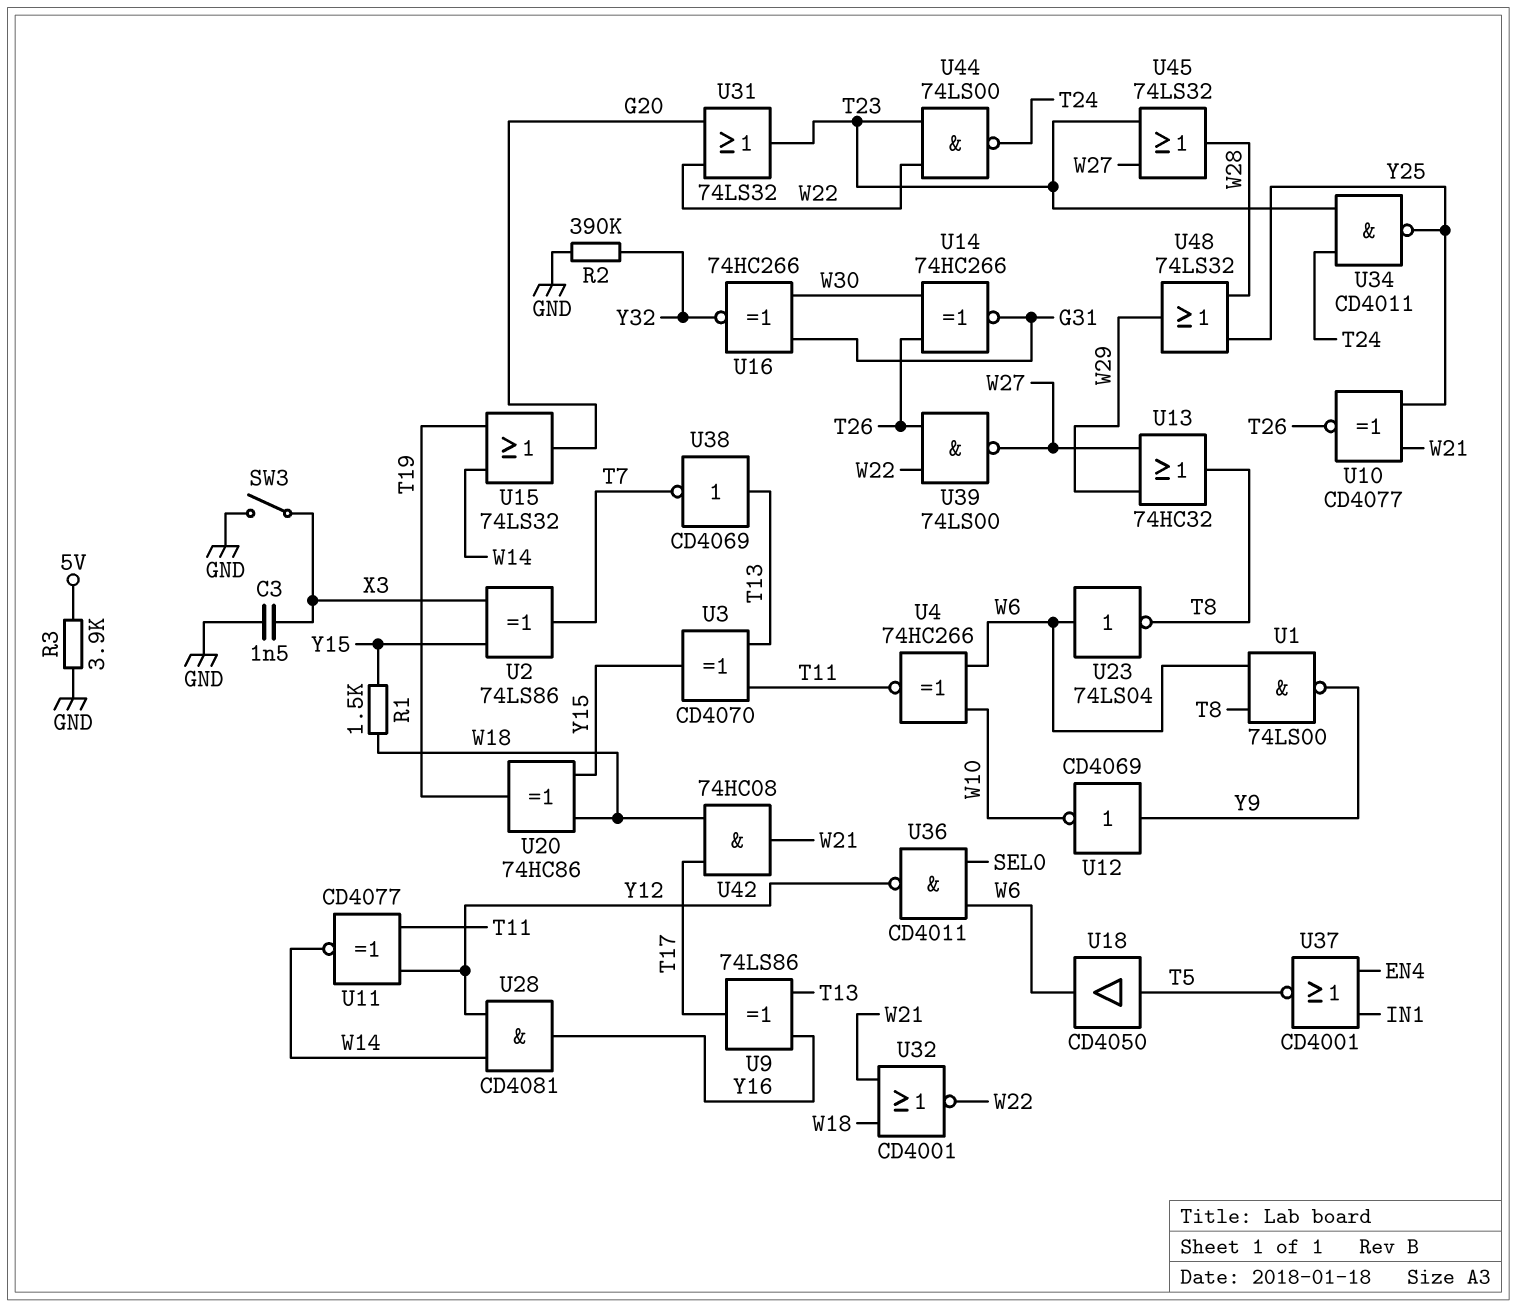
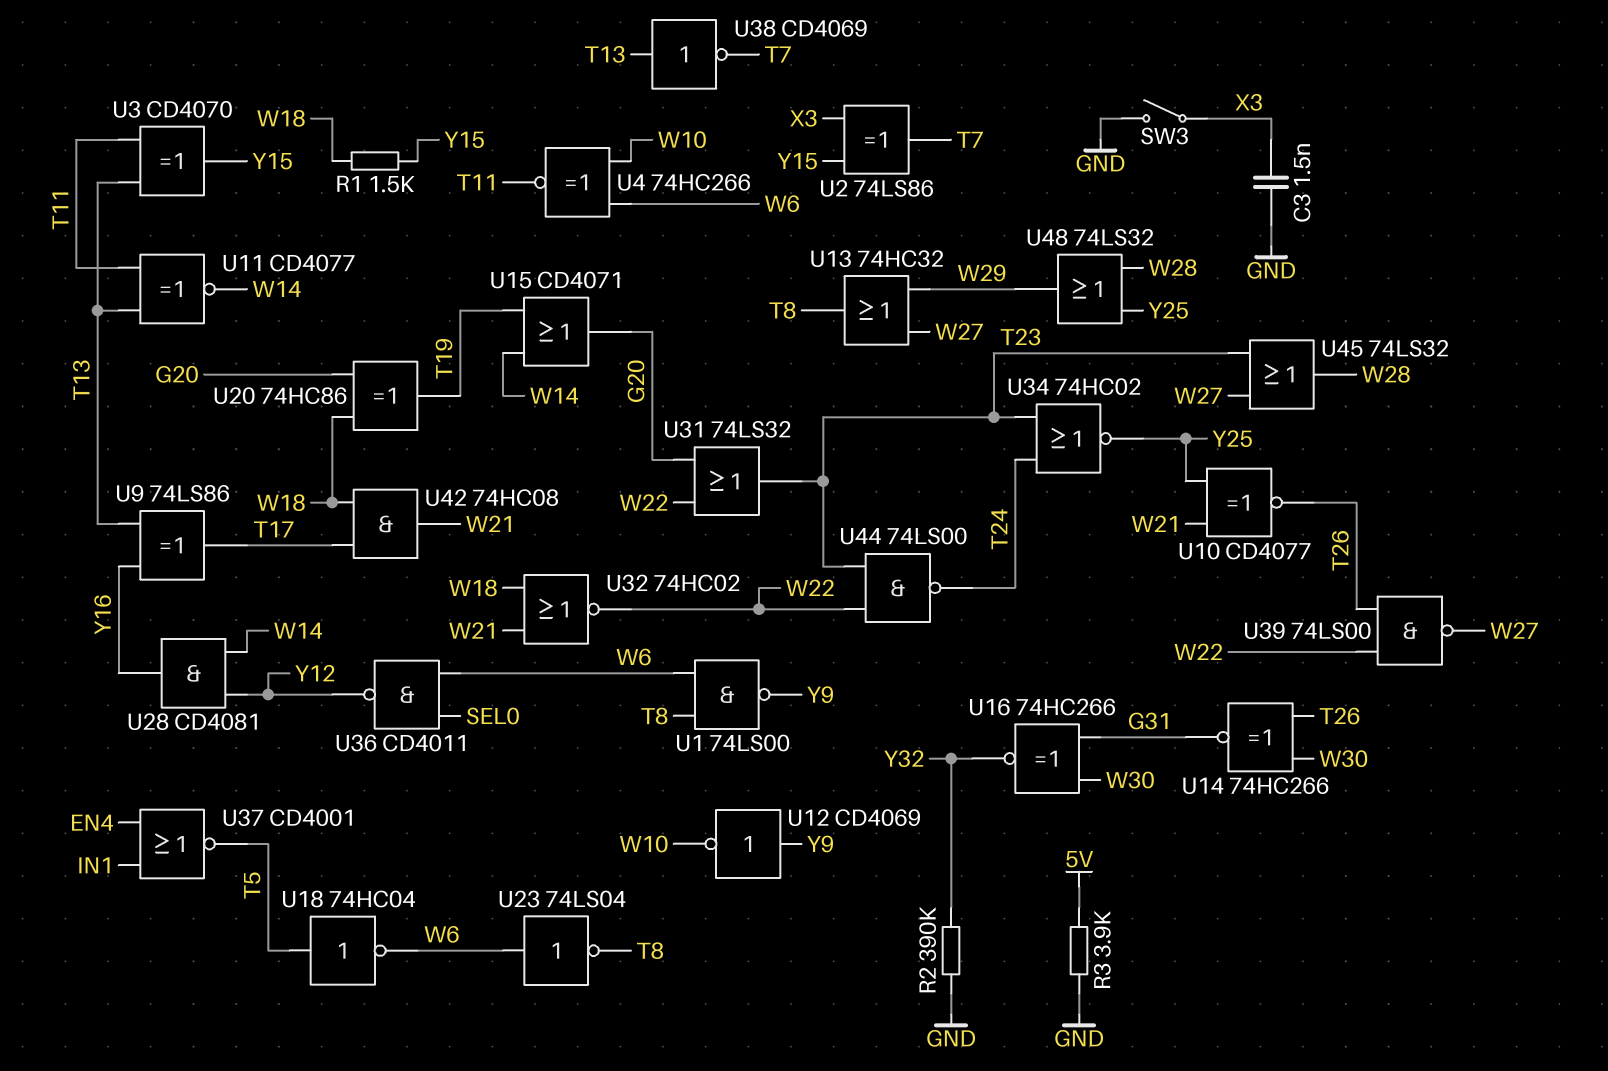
U11: XNOR CD4077 (in T11, in Y12, out W14) -> XNOR CD4077 (in T11, in T13, out W14)
U15: OR 74LS32 (in T19, in W14, out G20) -> OR CD4071 (in T19, in W14, out G20)
U18: buffer CD4050 (in T5, out W6) -> NOT 74HC04 (in T5, out W6)
U20: XOR 74HC86 (in W18, in Y15, out T19) -> XOR 74HC86 (in G20, in W18, out T19)
U32: NOR CD4001 (in W18, in W21, out W22) -> NOR 74HC02 (in W18, in W21, out W22)
U34: NAND CD4011 (in T23, in T24, out Y25) -> NOR 74HC02 (in T23, in T24, out Y25)

